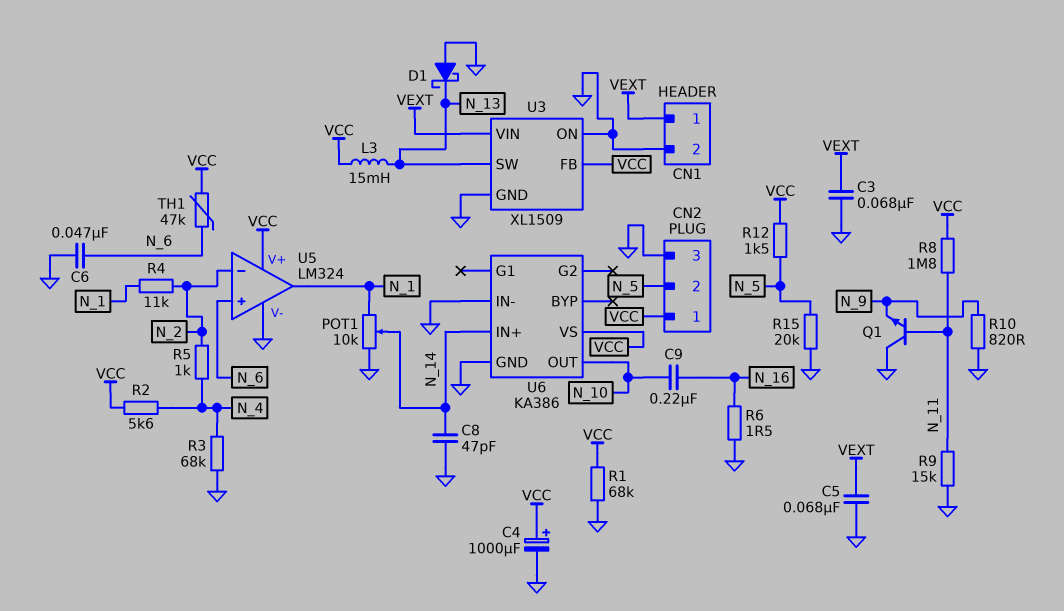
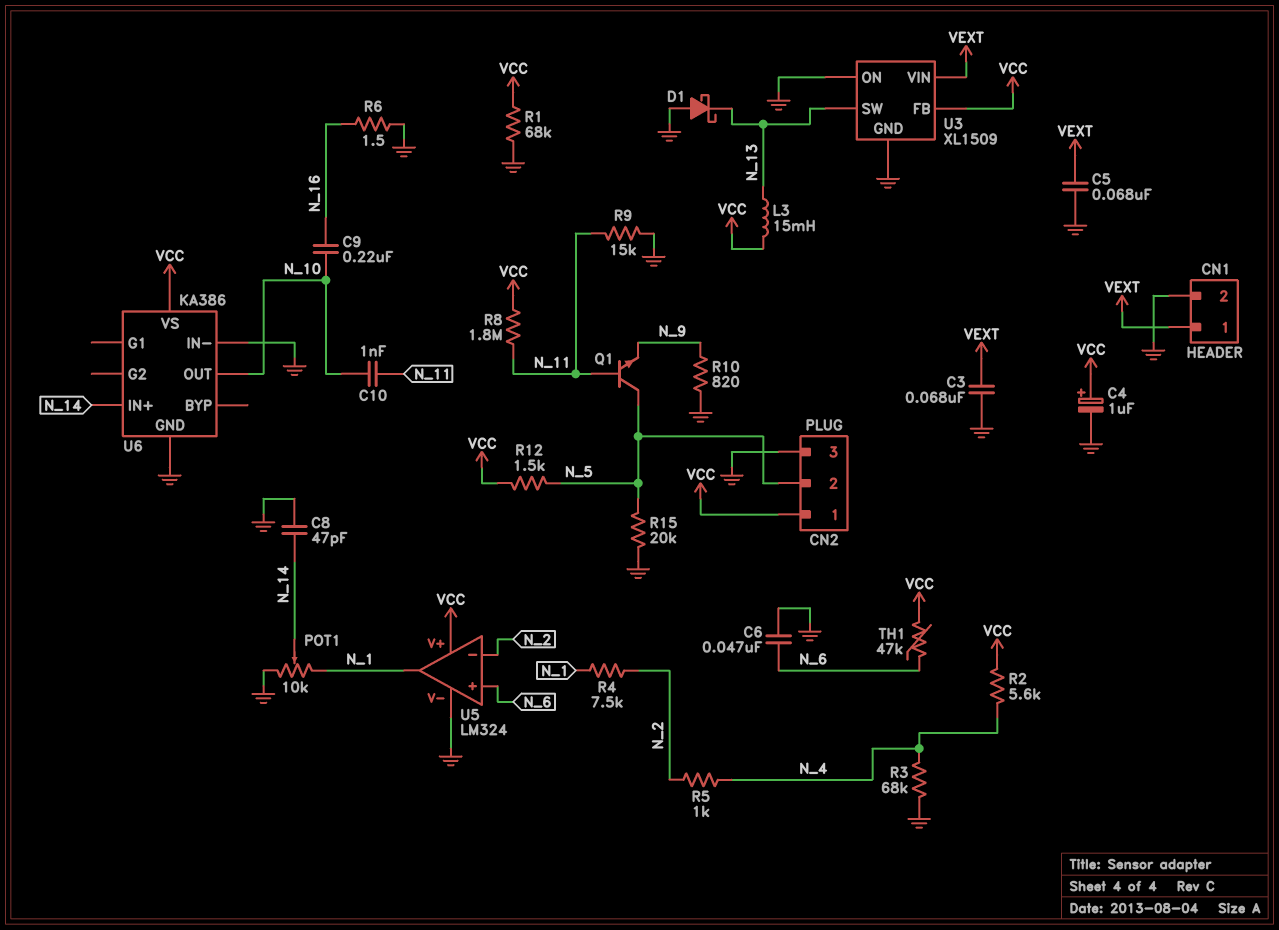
C4: 1000uF (plus VCC, minus GND) -> 1uF (plus VCC, minus GND)
C10: none -> 1nF (N_10, N_11)
Q1: NPN (B N_11, C GND, E N_9) -> NPN (B N_11, C N_5, E N_9)
R4: 11k (N_1, N_2) -> 7.5k (N_1, N_2)

